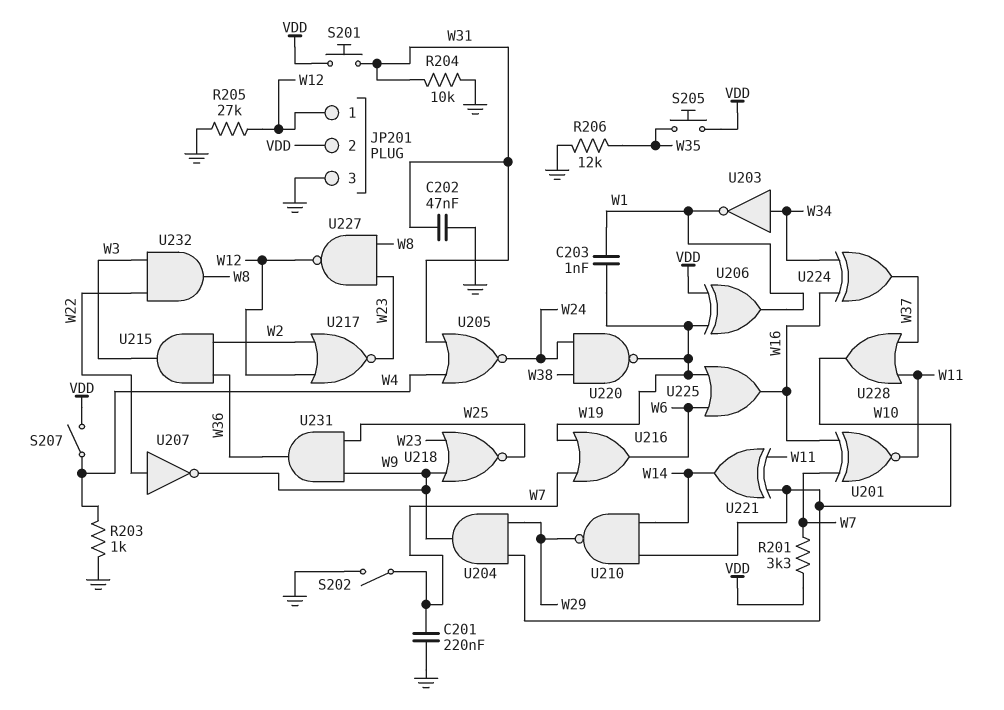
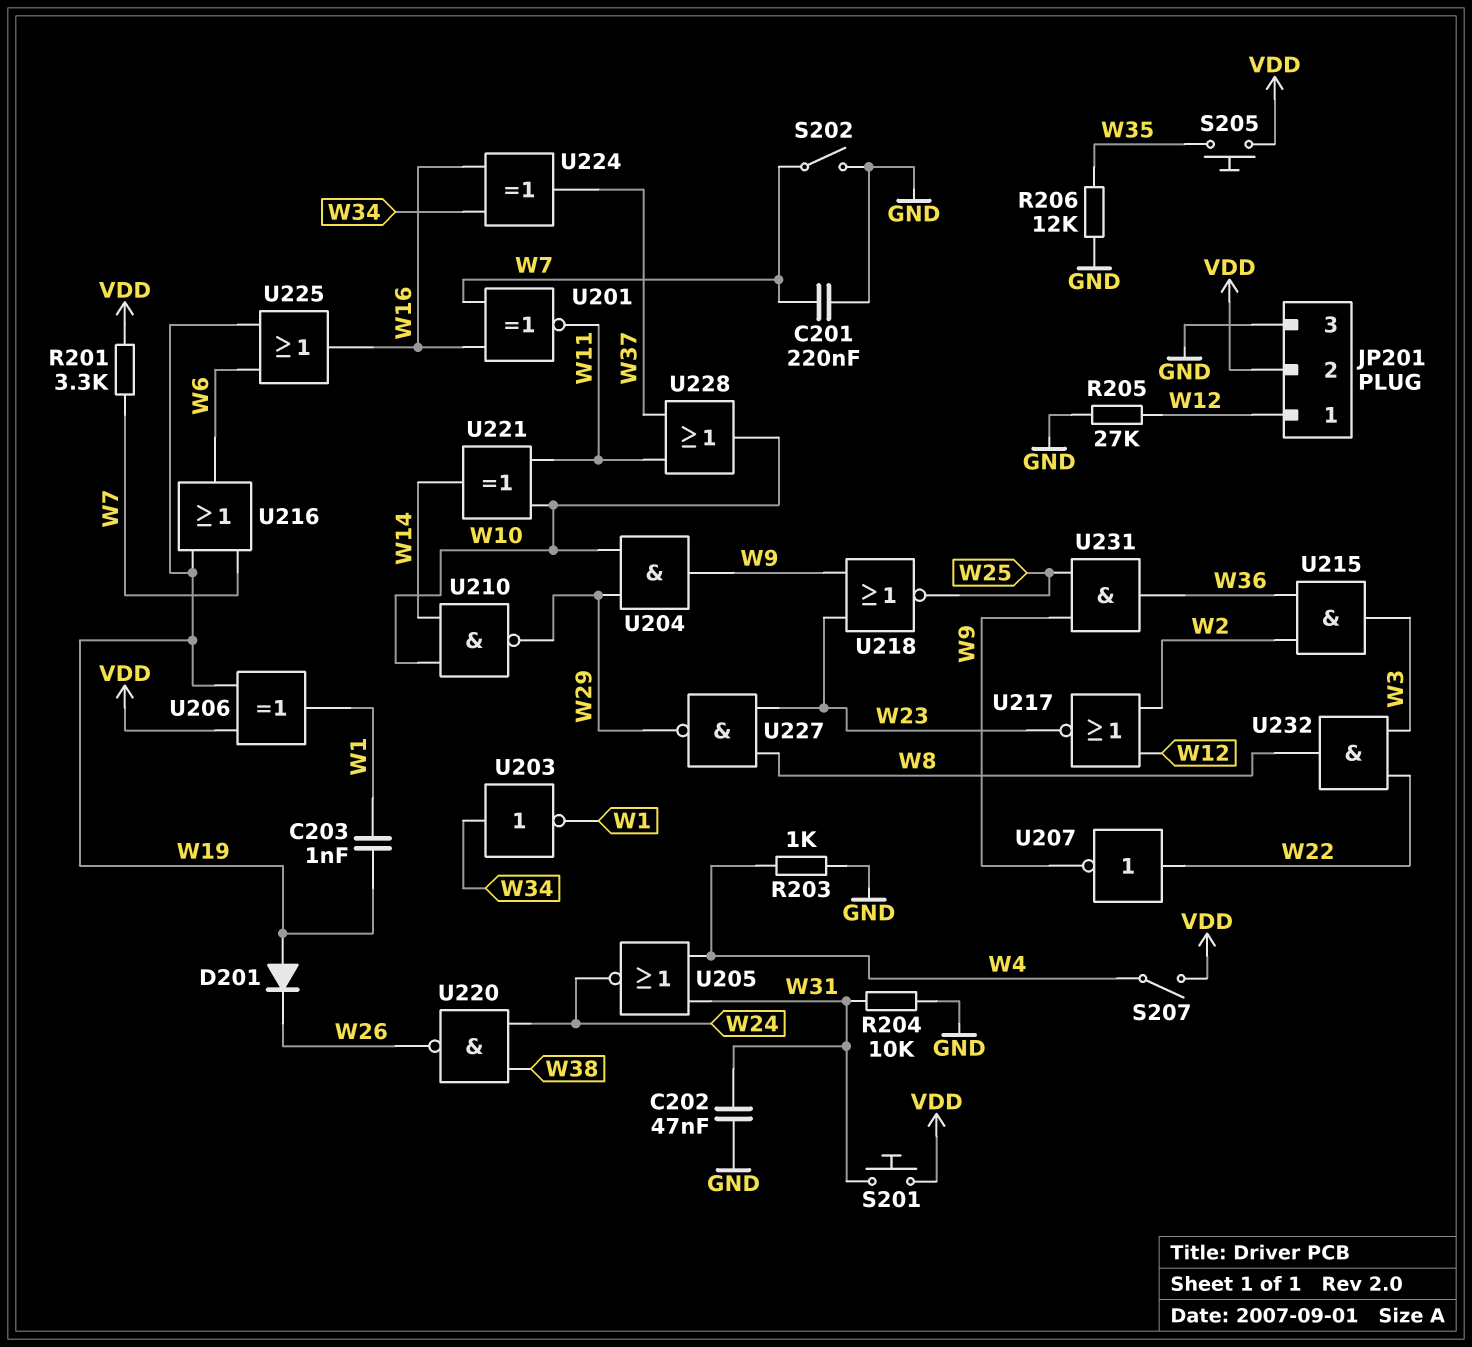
D201: none -> diode (A W19, K W26)
U220: NAND (in W24, in W38, out W19) -> NAND (in W24, in W38, out W26)
U227: NAND (in W8, in W23, out W12) -> NAND (in W8, in W23, out W29)

